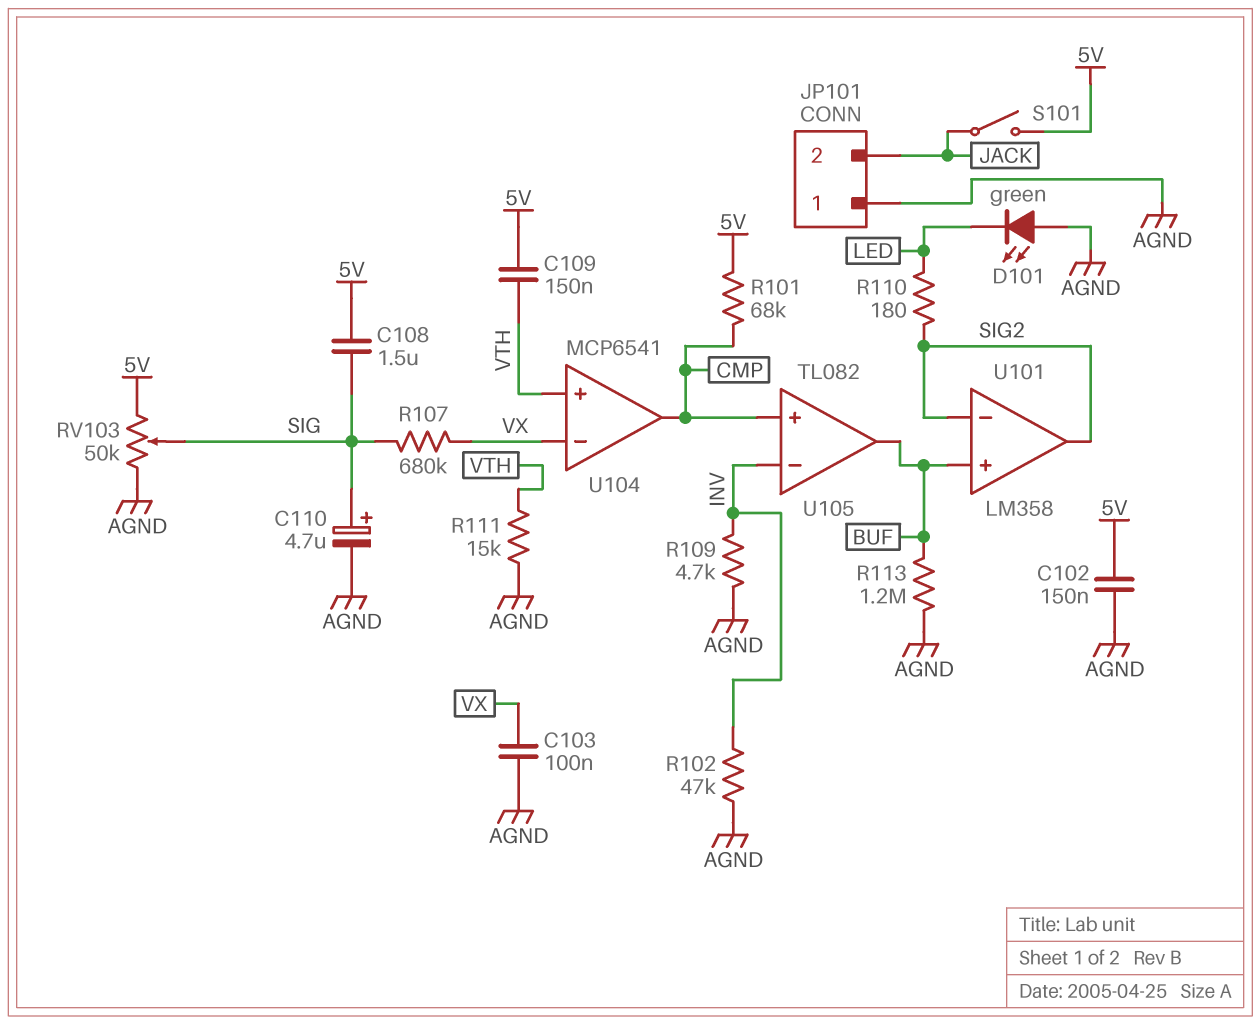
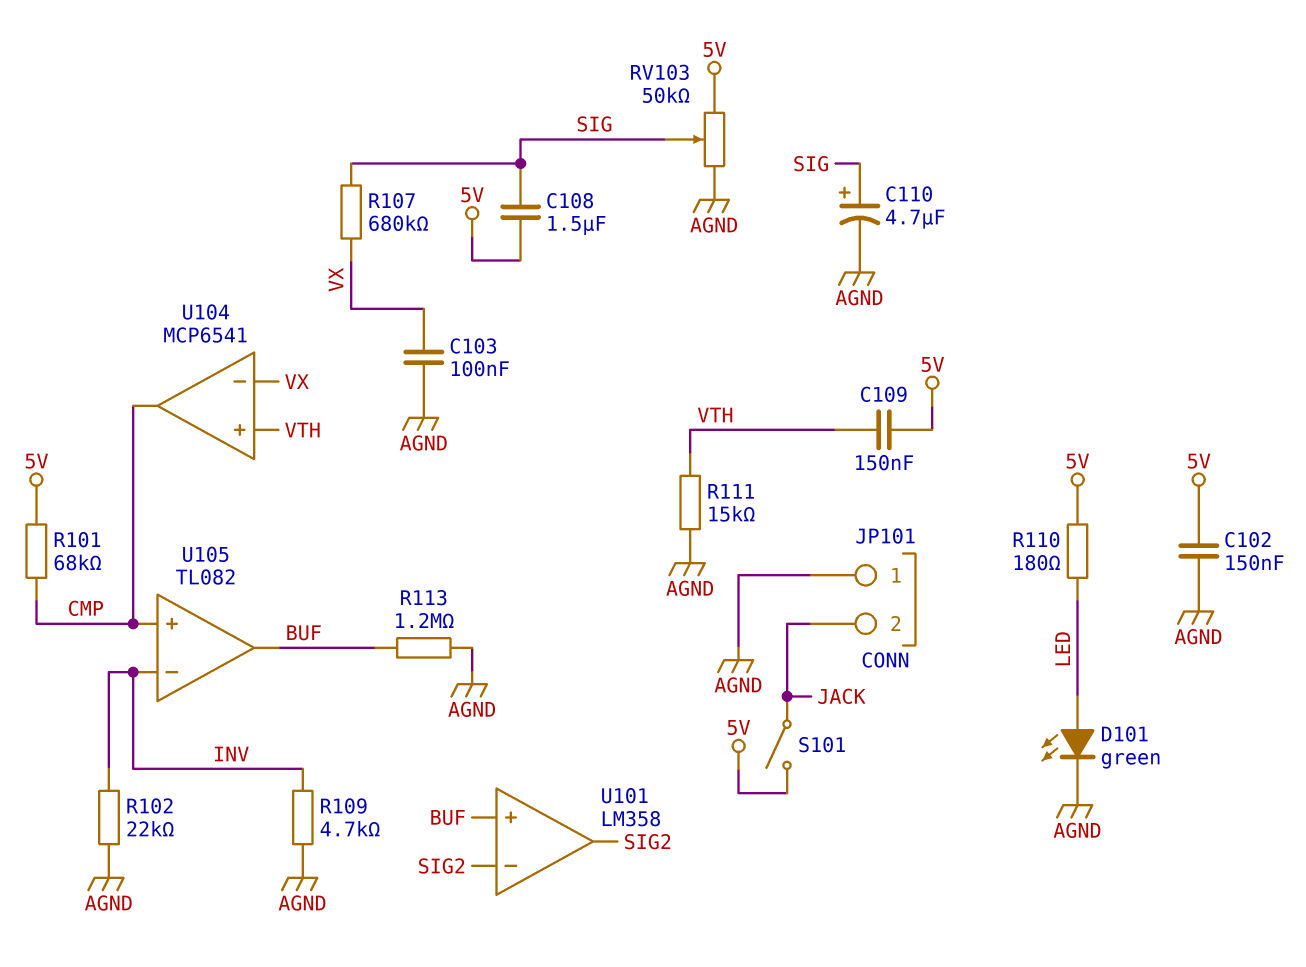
D101: LED green (A AGND, K LED) -> LED green (A LED, K AGND)
R102: 47k (AGND, INV) -> 22k (AGND, INV)
R110: 180 (LED, SIG2) -> 180 (5V, LED)

